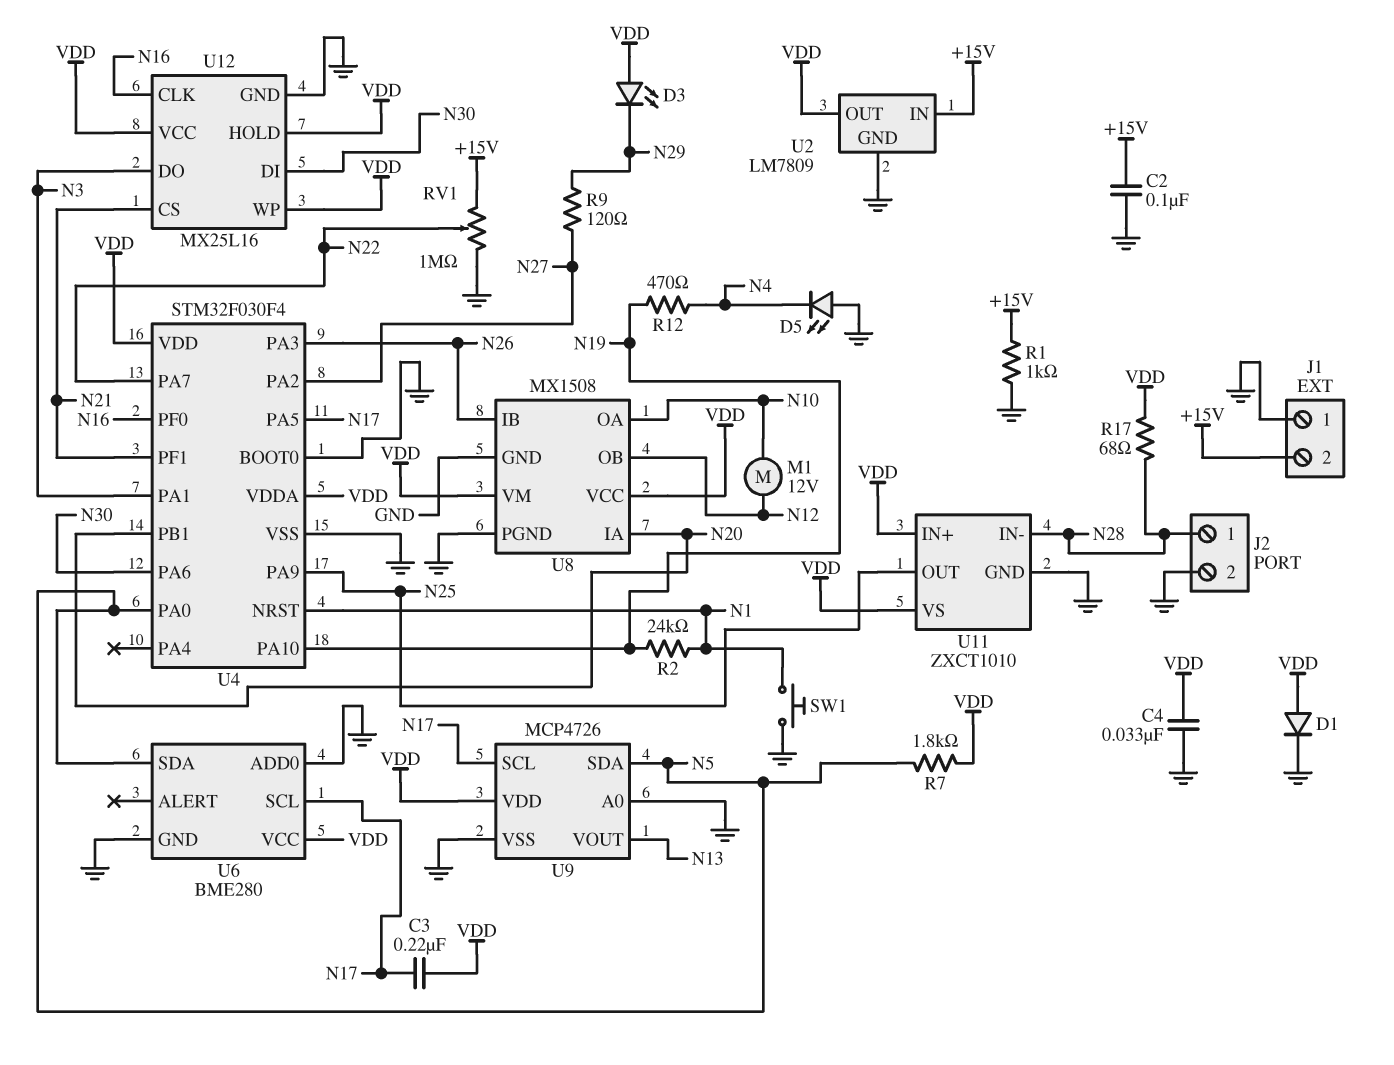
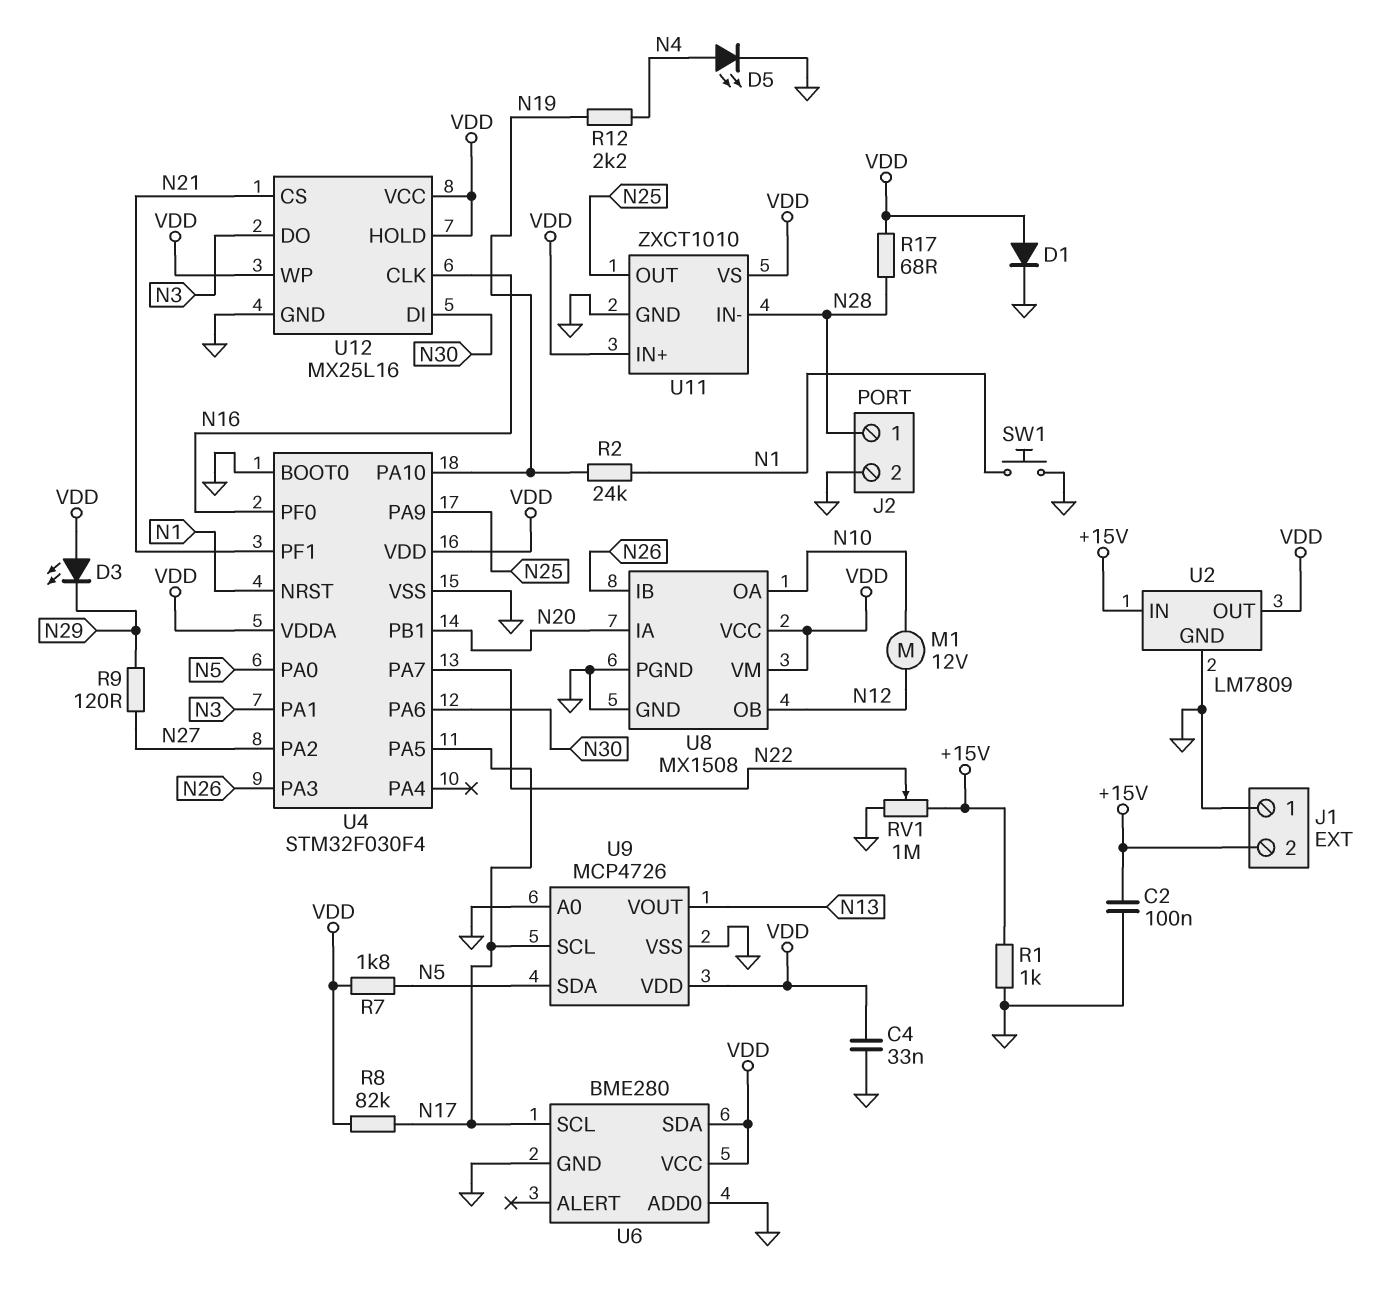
C3: 220nF (N17, VDD) -> none
D5: LED (A GND, K N4) -> LED (A N4, K GND)
R8: none -> 82k (N17, VDD)
R12: 470 (N4, N19) -> 2.2k (N4, N19)
U6 pin SDA: N5 -> VDD

